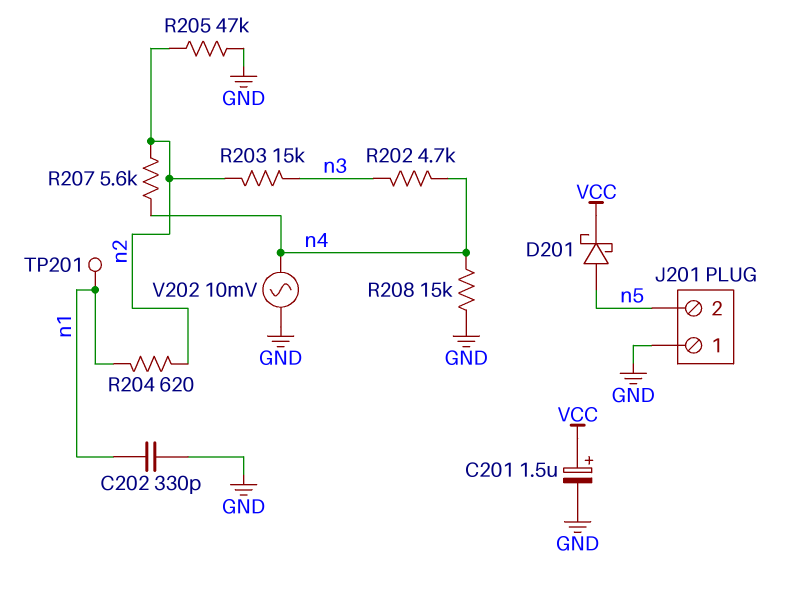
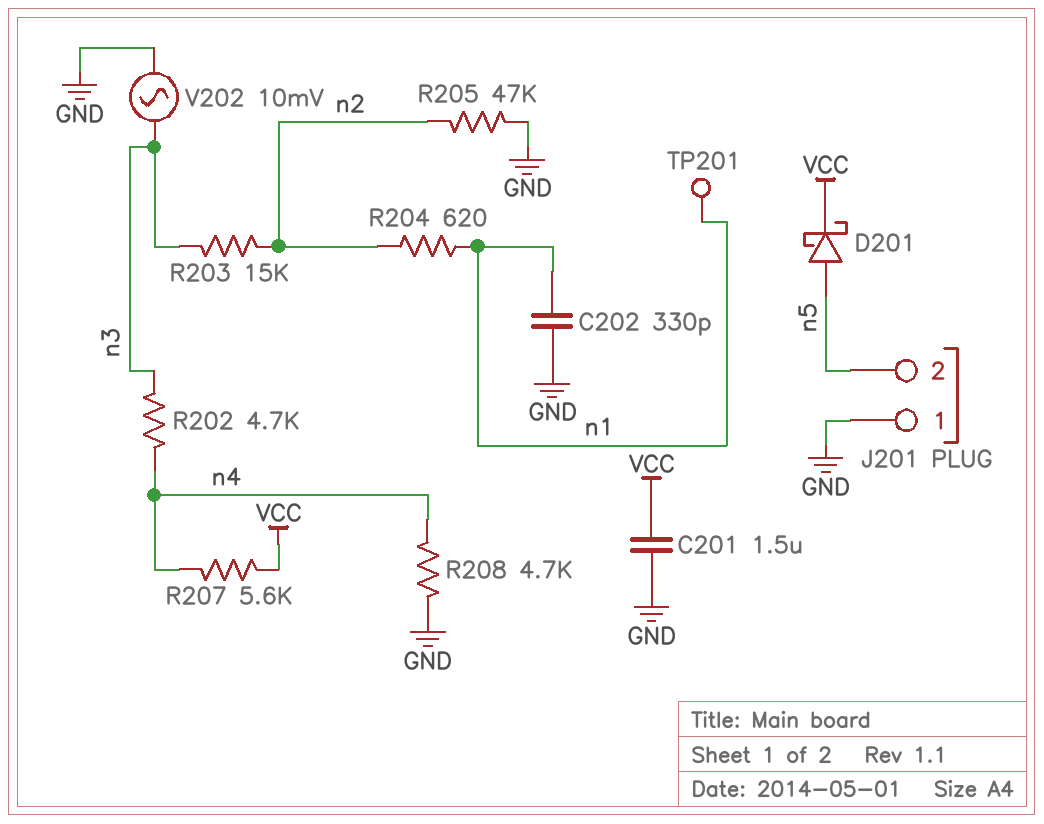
C201: 1.5uF (plus VCC, minus GND) -> 1.5uF (GND, VCC)
R207: 5.6k (n2, n4) -> 5.6k (VCC, n4)
R208: 15k (GND, n4) -> 4.7k (GND, n4)
V202: AC 10mV (GND, n4) -> AC 10mV (GND, n3)

